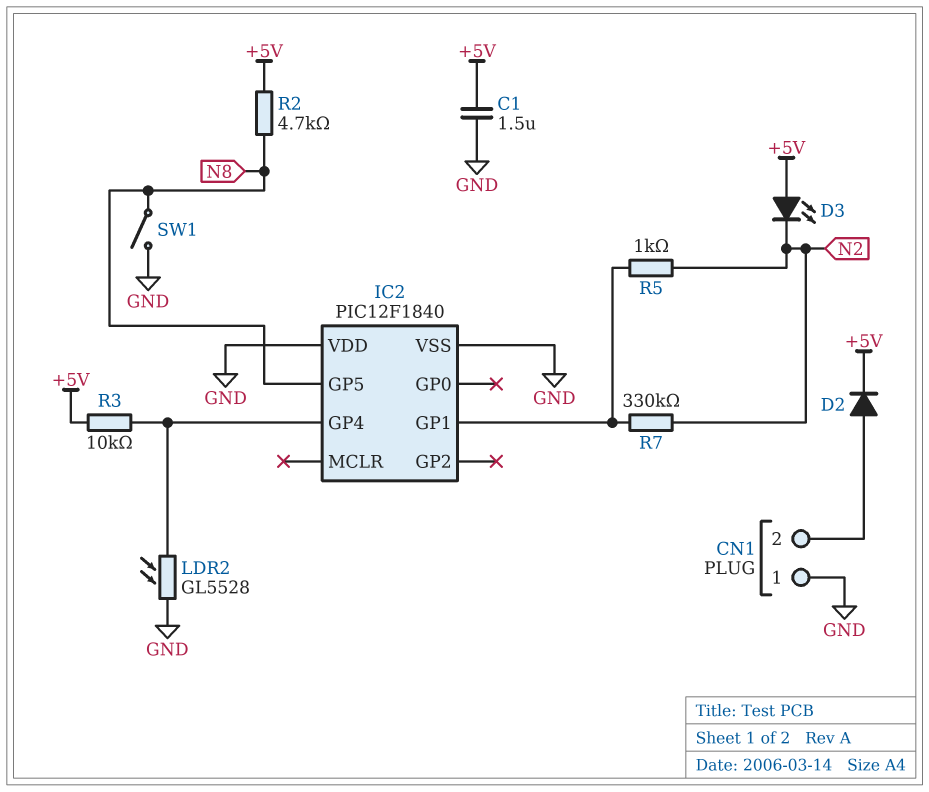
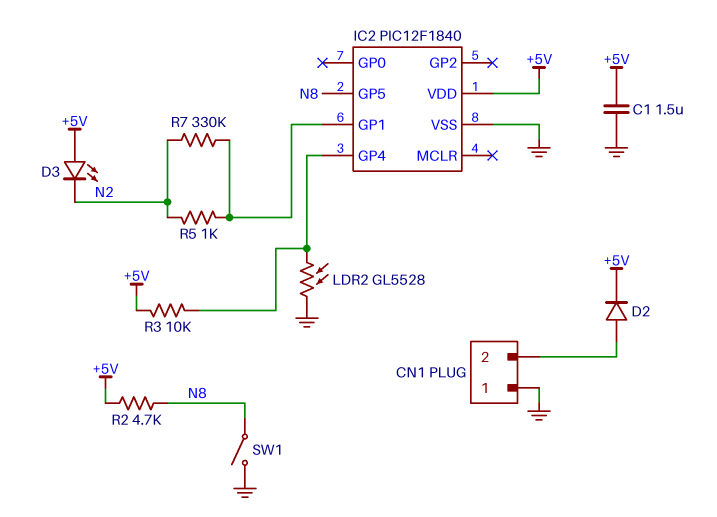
IC2 pin VDD: GND -> +5V

